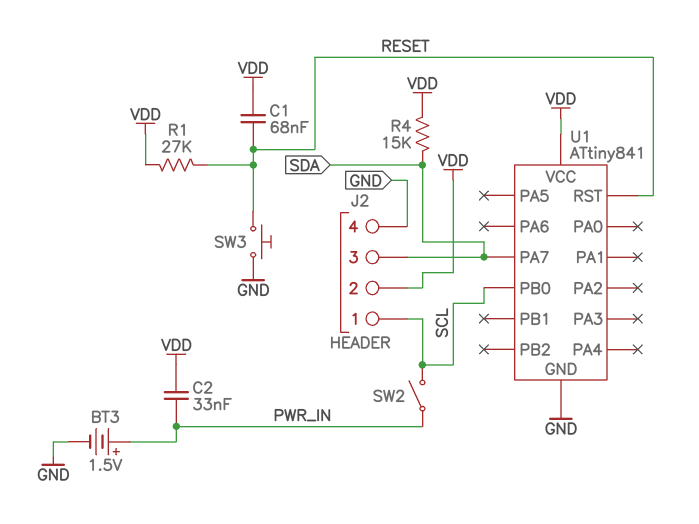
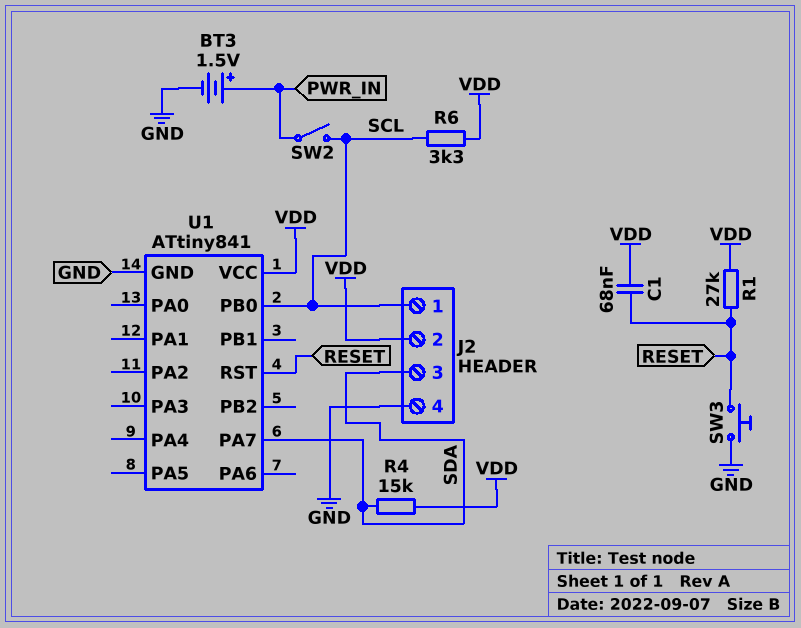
C2: 33nF (PWR_IN, VDD) -> none
R6: none -> 3.3k (SCL, VDD)

